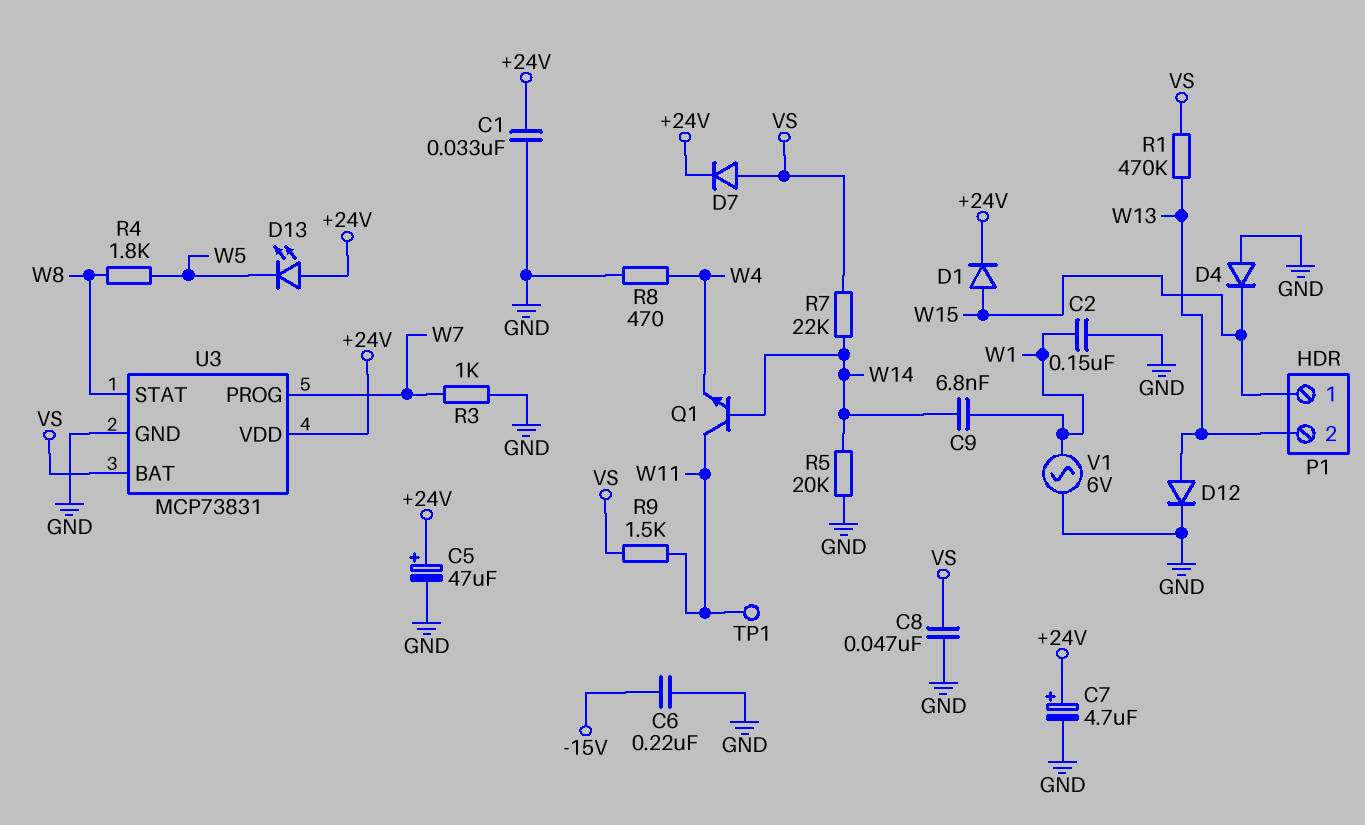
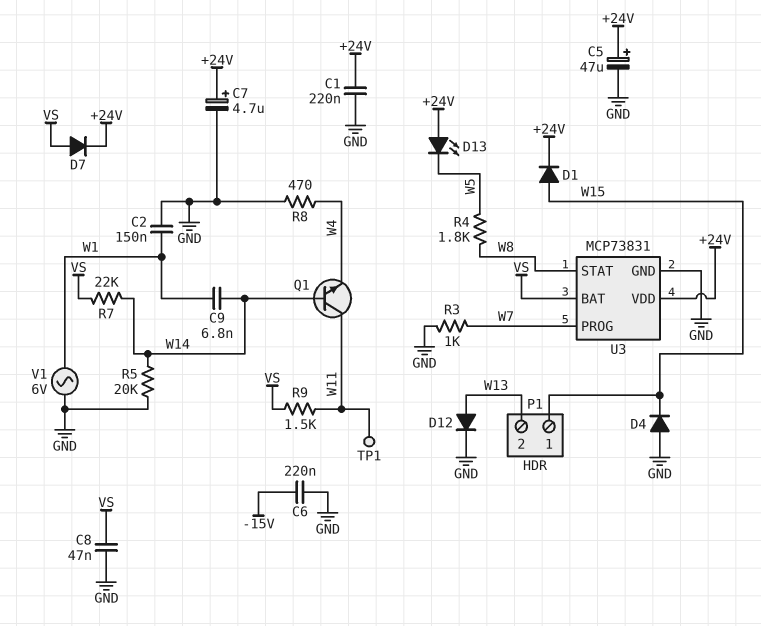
C1: 33nF (+24V, GND) -> 220nF (+24V, GND)
R1: 470k (VS, W13) -> none

